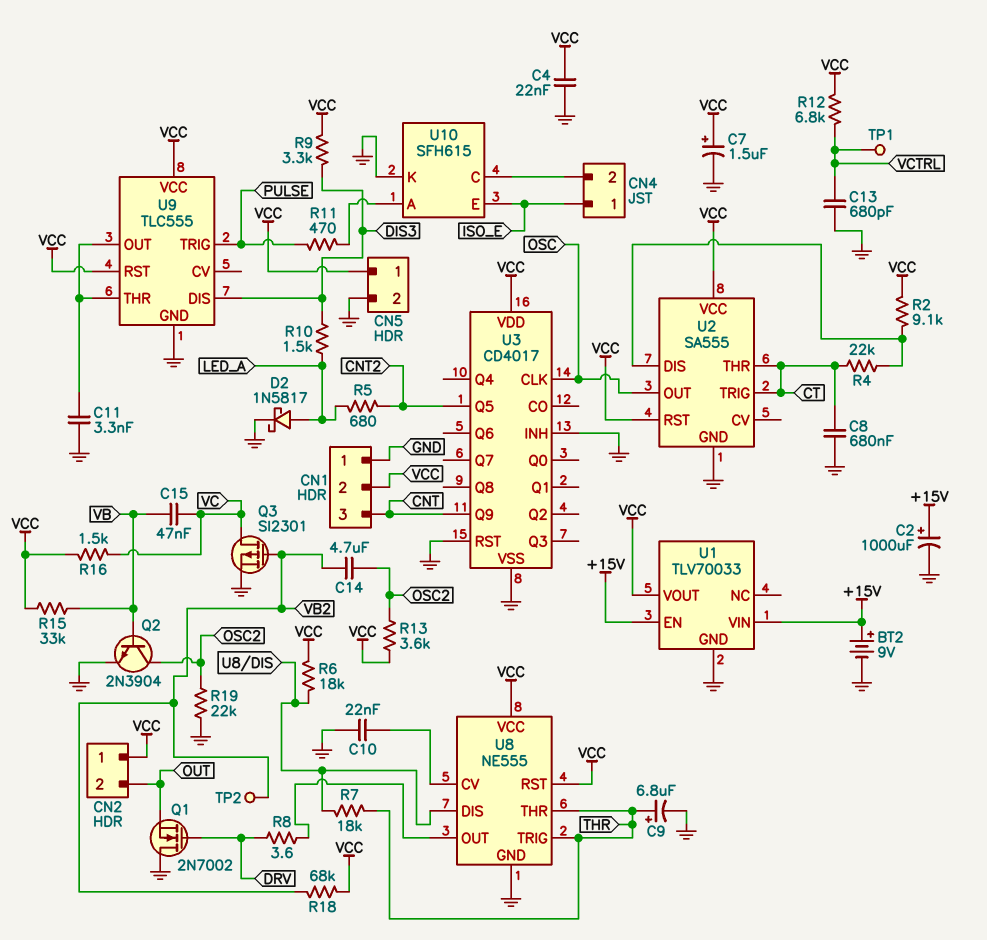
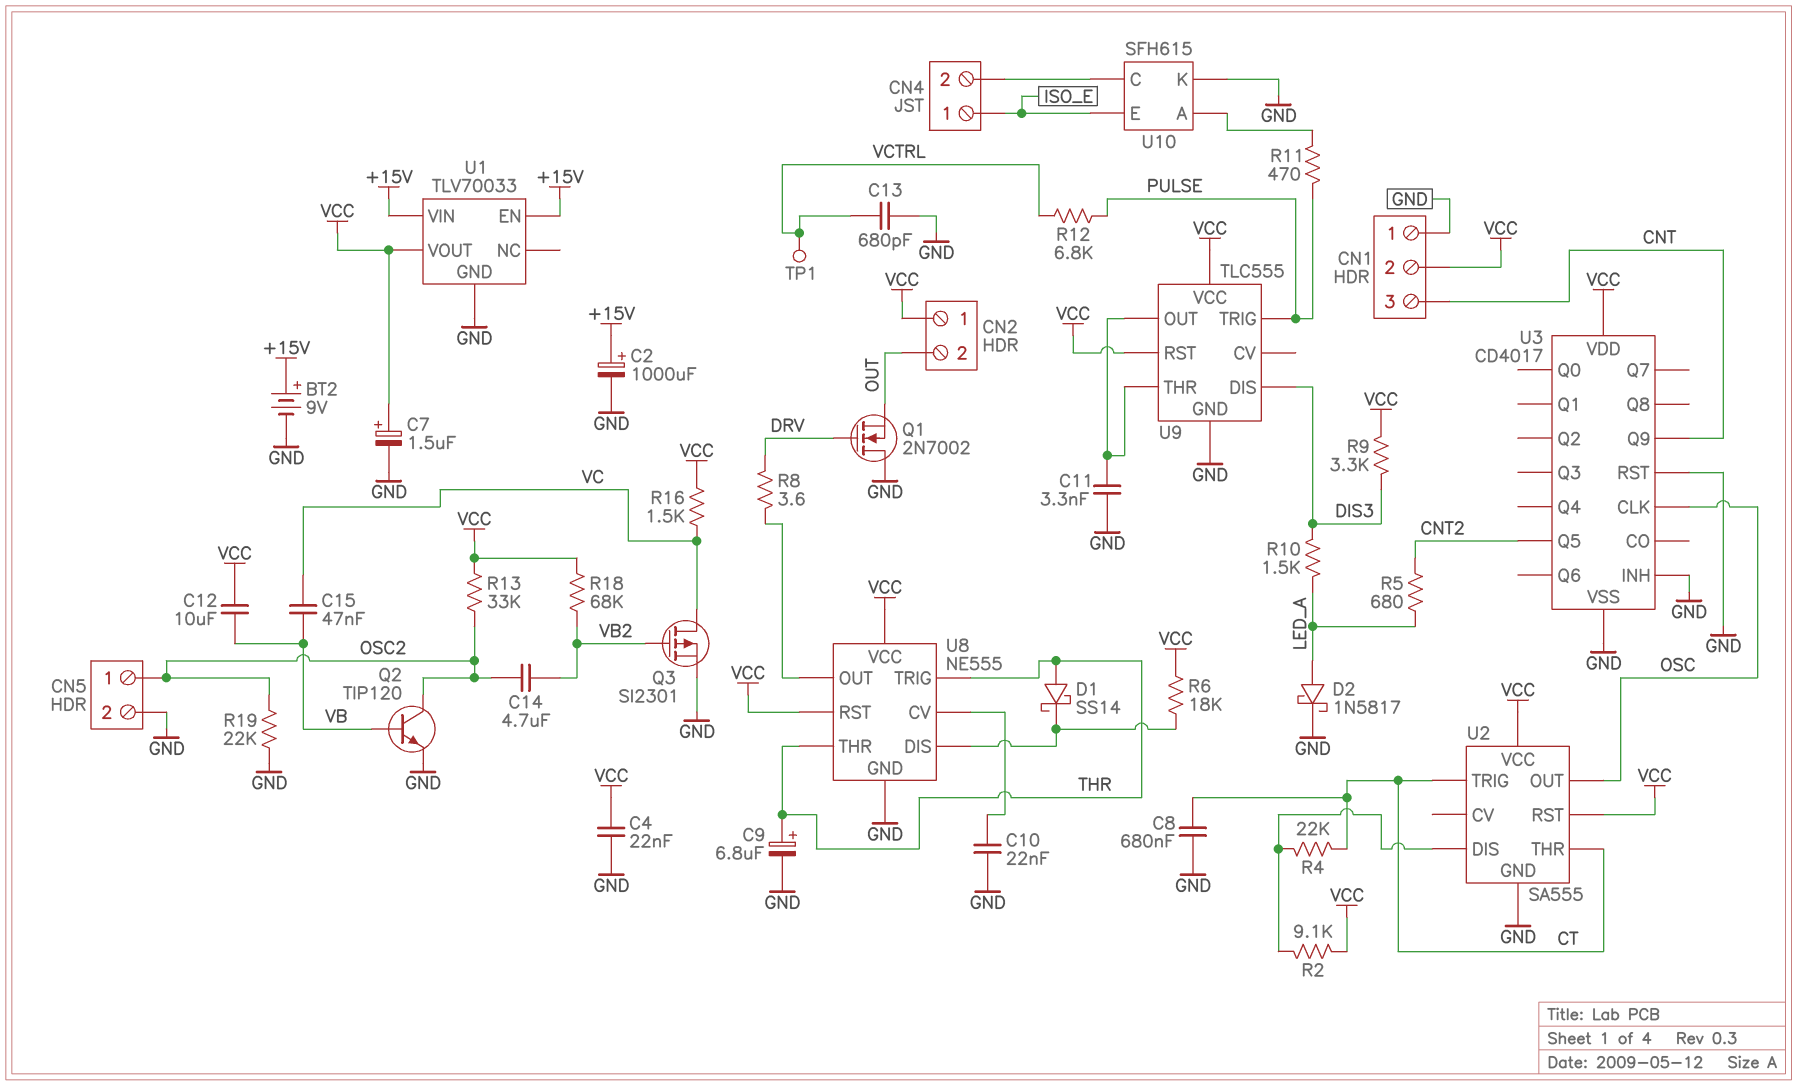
C12: none -> 10uF (VB, VCC)
CN5 pin 1: VCC -> OSC2
D1: none -> schottky SS14 (A THR, K U8/DIS)
Q2: NPN 2N3904 (B VB, C OSC2, E GND) -> NPN TIP120 (B VB, C OSC2, E GND)
R7: 18k (THR, U8/DIS) -> none
R12: 6.8k (VCC, VCTRL) -> 6.8k (PULSE, VCTRL)
R13: 3.6k (OSC2, VCC) -> 33k (OSC2, VCC)
R15: 33k (VB, VCC) -> none
TP2: test point (VB2) -> none

